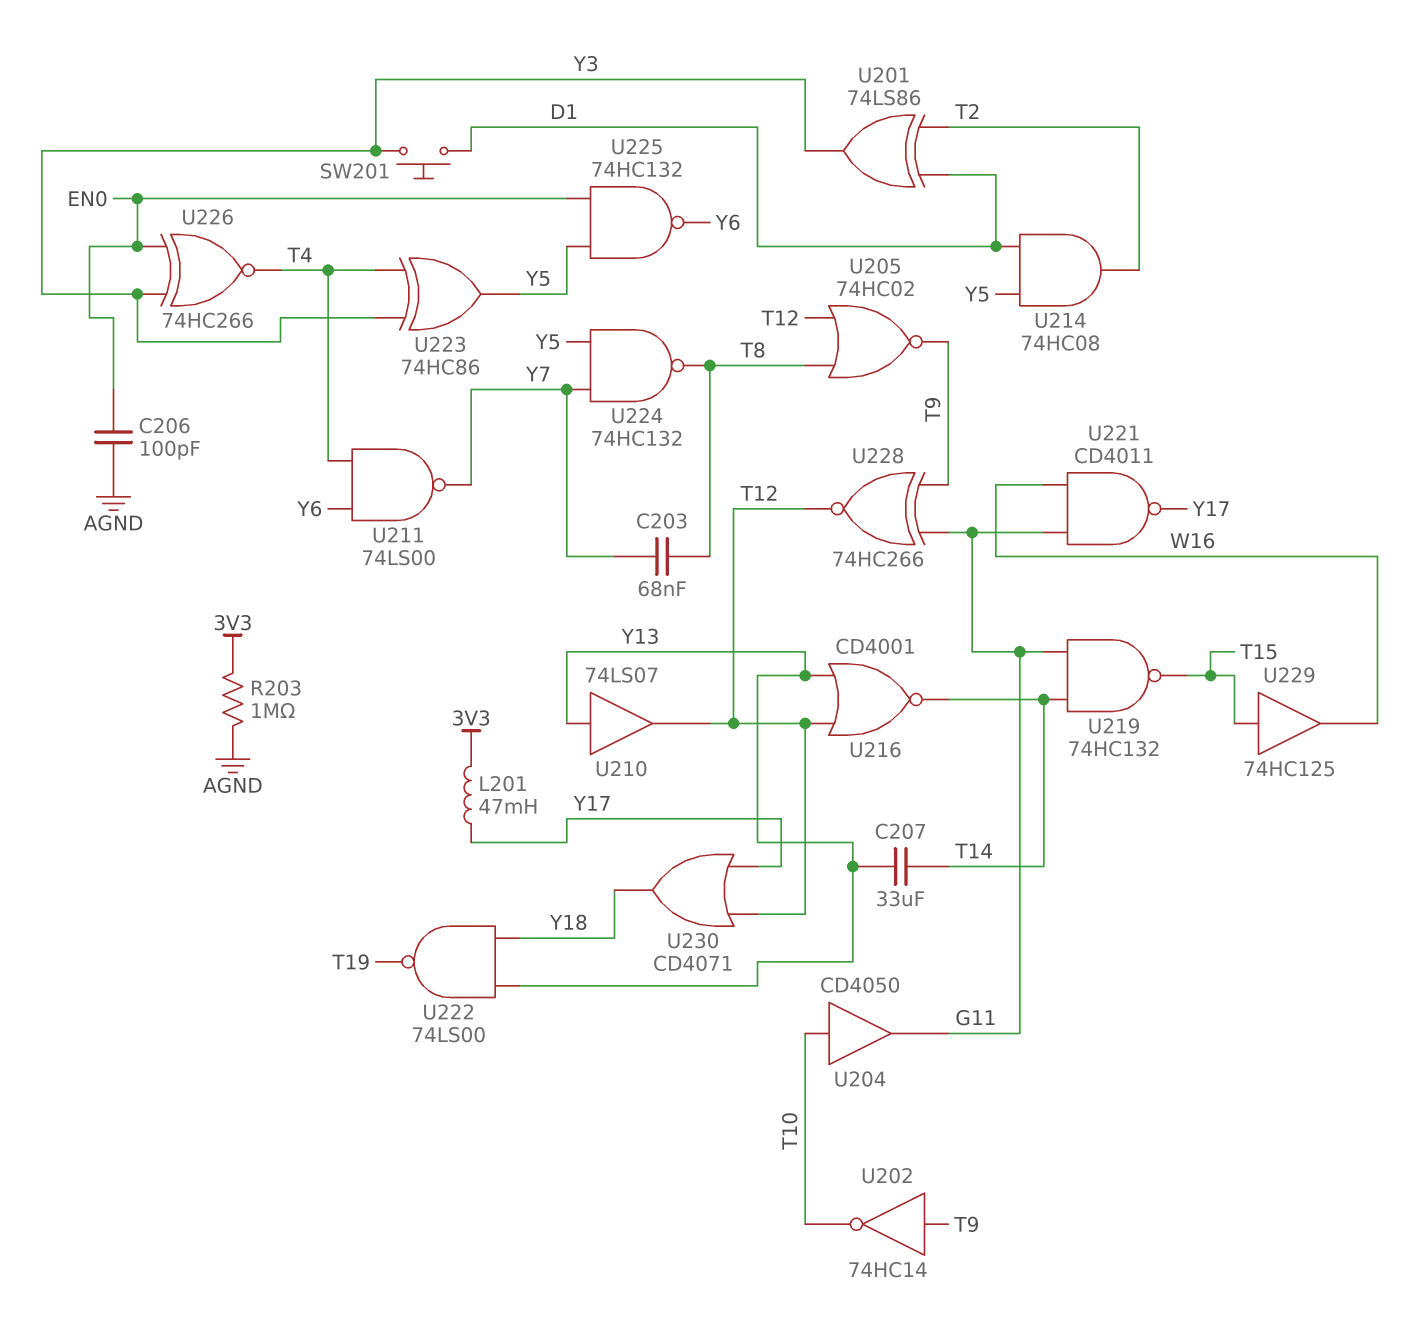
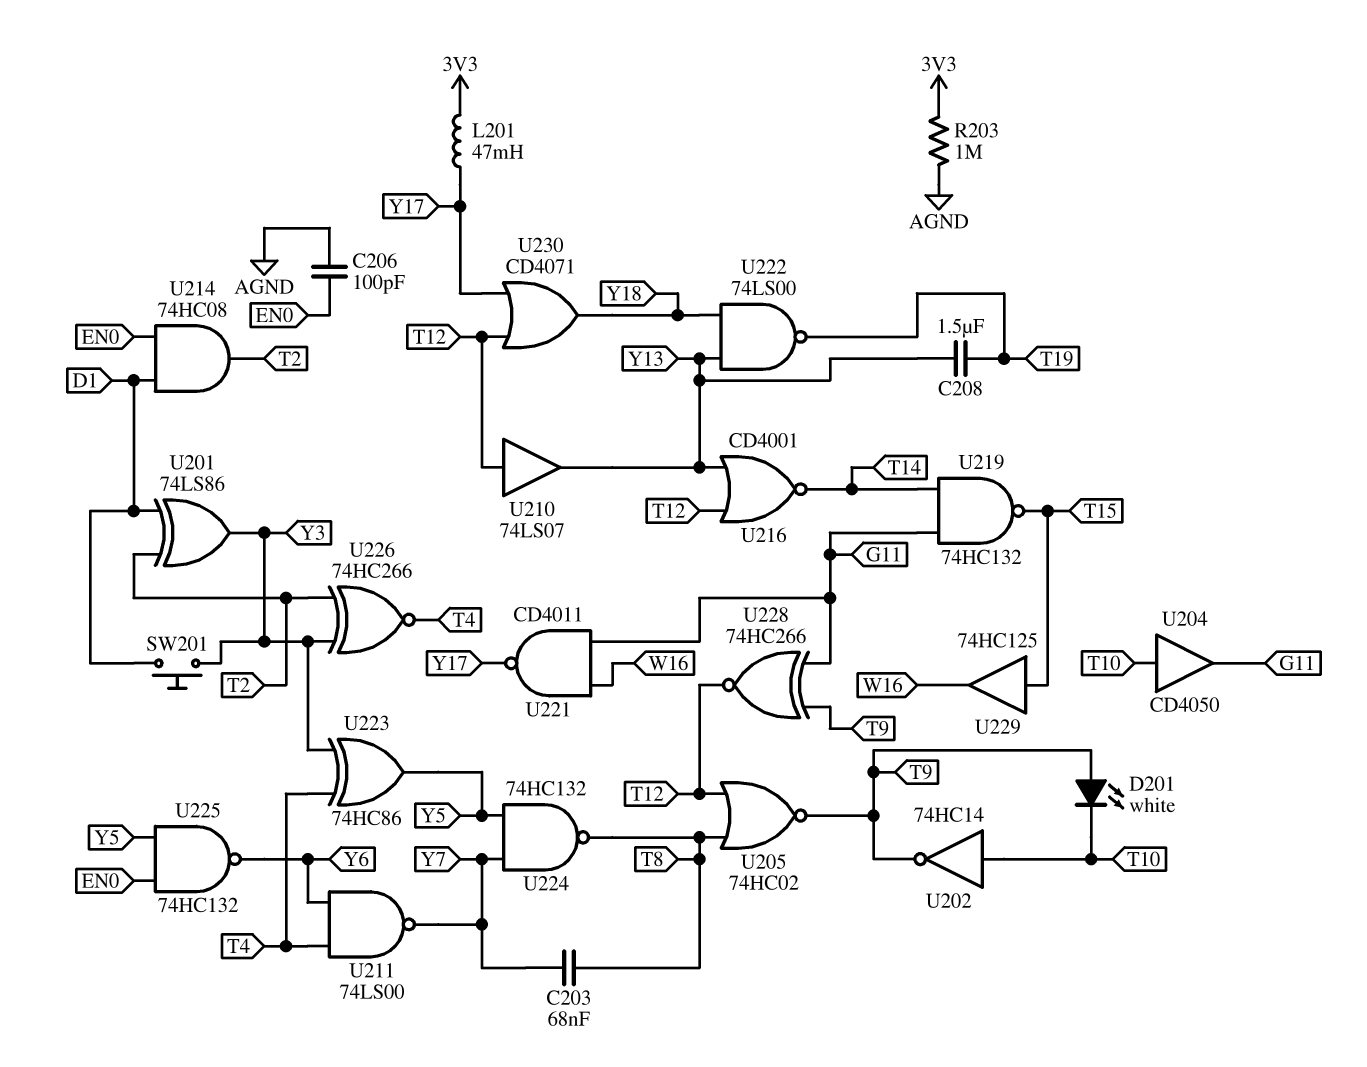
C207: 33uF (T14, Y13) -> none
C208: none -> 1.5uF (T19, Y13)
D201: none -> LED white (A T9, K T10)
U202: NOT 74HC14 (in T9, out T10) -> NOT 74HC14 (in T10, out T9)
U210: buffer 74LS07 (in Y13, out T12) -> buffer 74LS07 (in T12, out Y13)
U214: AND 74HC08 (in D1, in Y5, out T2) -> AND 74HC08 (in D1, in EN0, out T2)
U226: XNOR 74HC266 (in EN0, in Y3, out T4) -> XNOR 74HC266 (in T2, in Y3, out T4)

